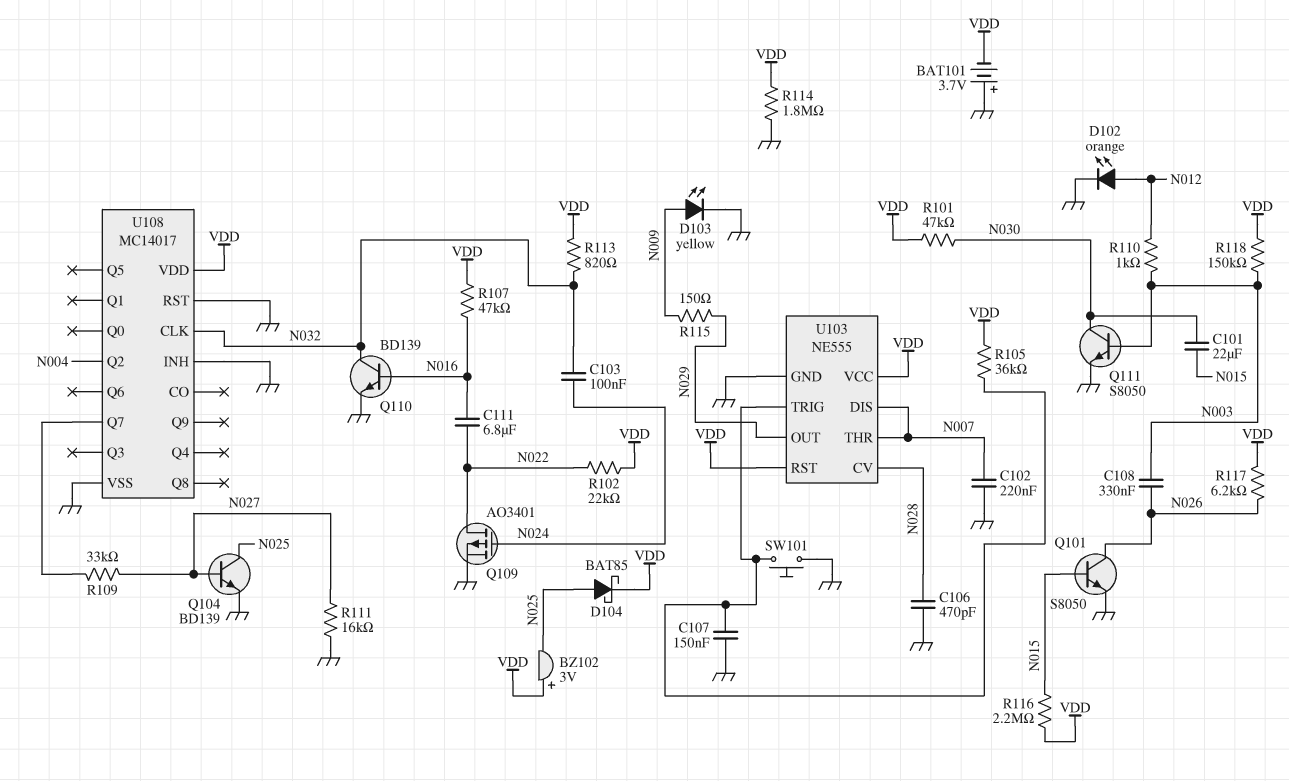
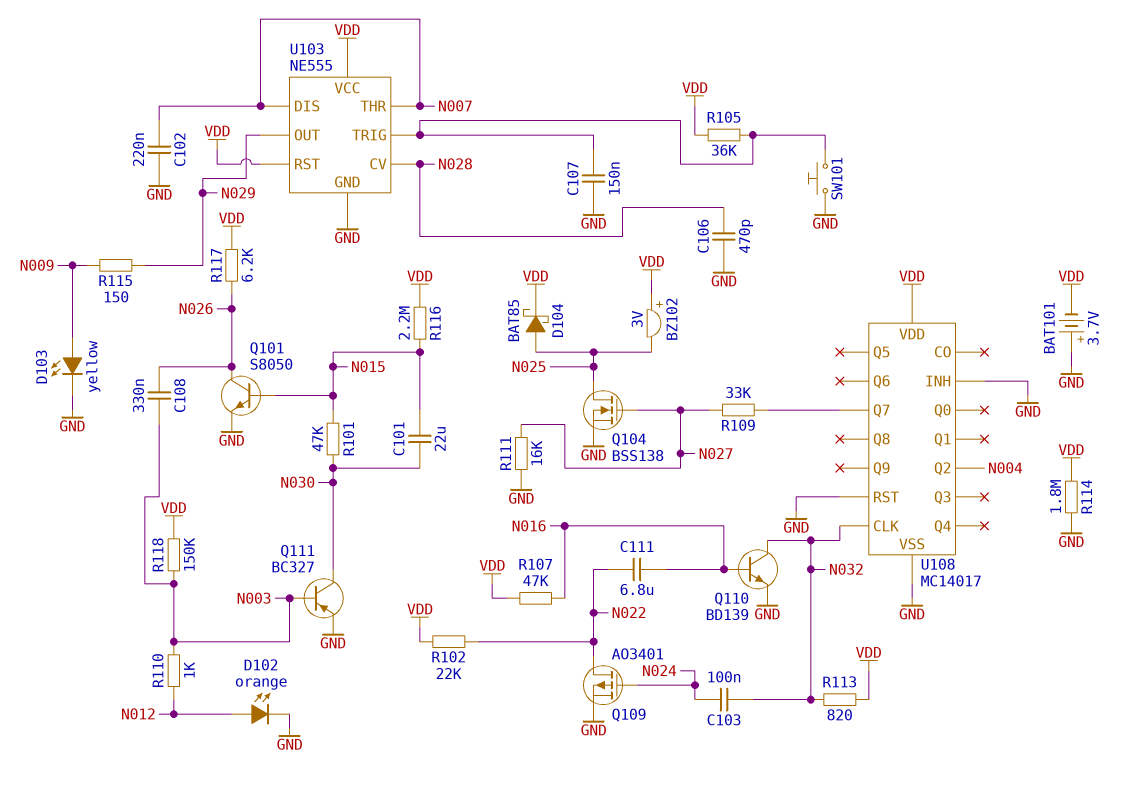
Q104: NPN BD139 (B N027, C N025, E GND) -> NMOS BSS138 (G N027, D N025, S GND)
Q111: NPN S8050 (B N003, C N030, E GND) -> PNP BC327 (B N003, C N030, E GND)
R101: 47k (N030, VDD) -> 47k (N015, N030)

